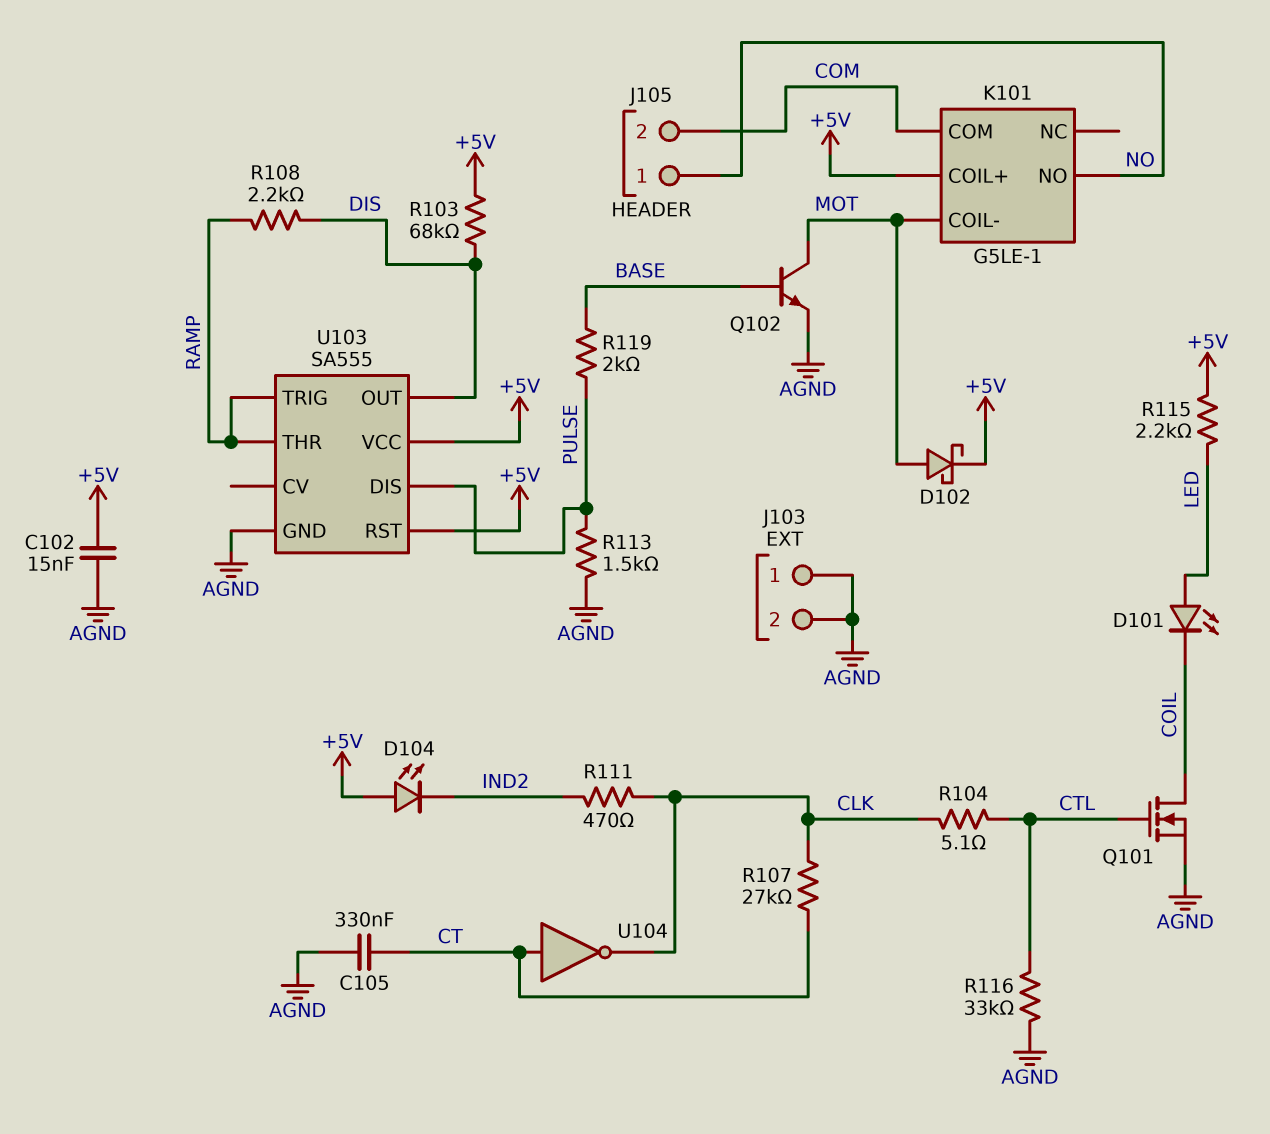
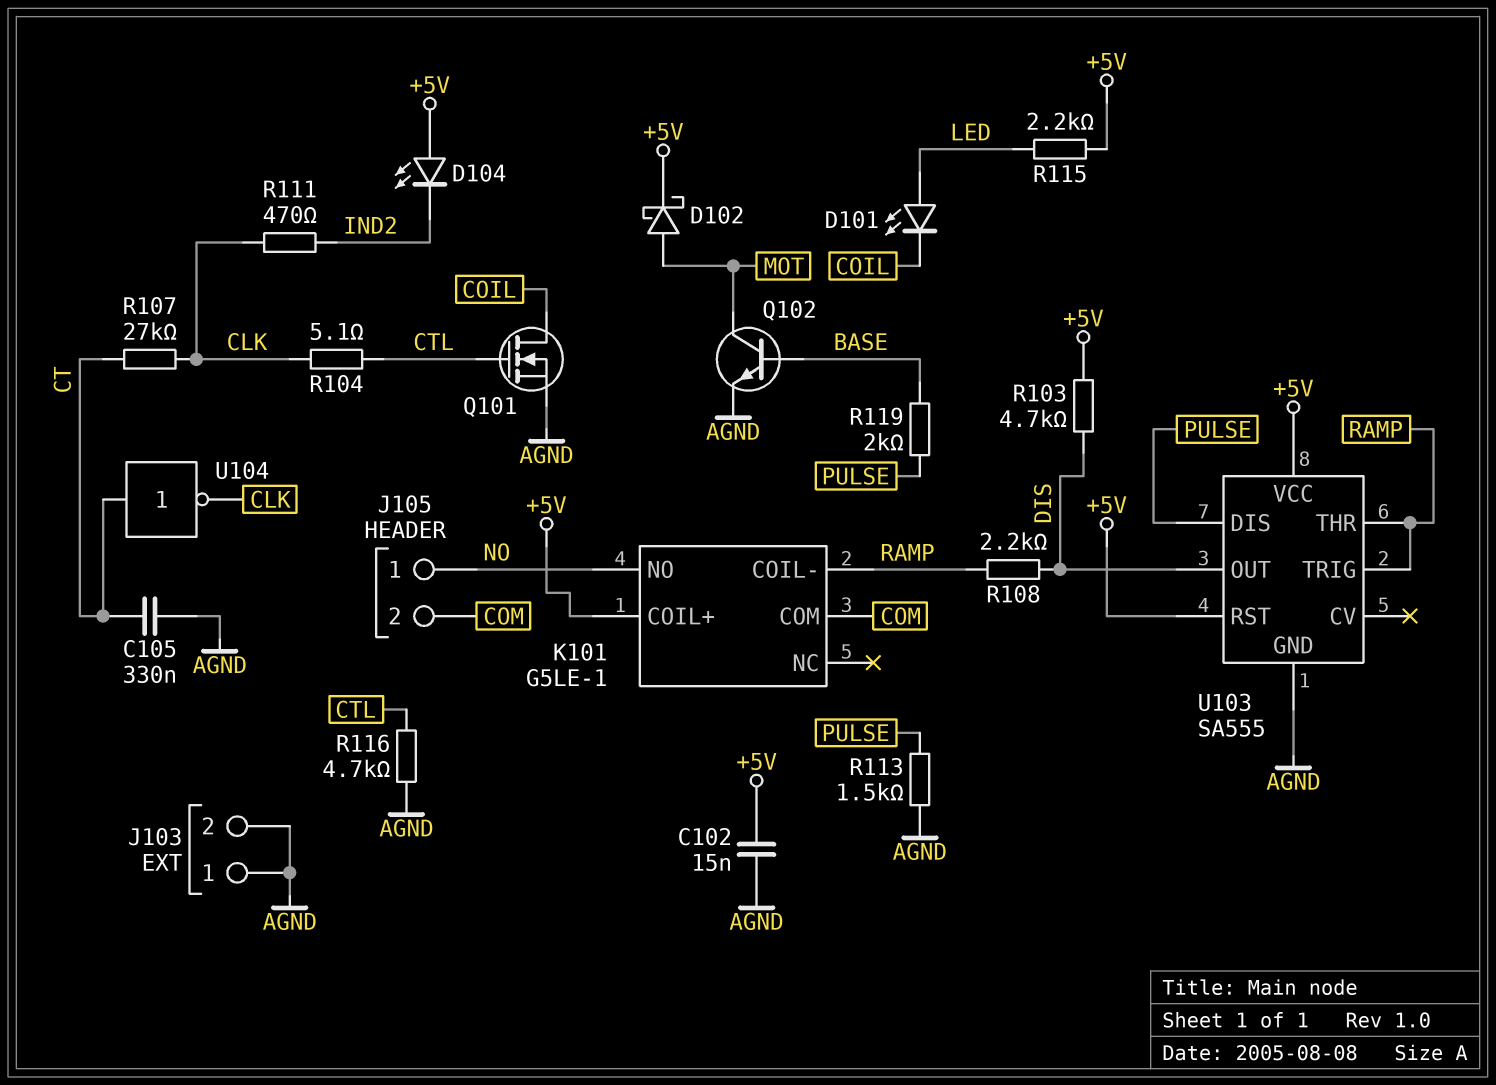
K101 pin COIL-: MOT -> RAMP
R103: 68k (+5V, DIS) -> 4.7k (+5V, DIS)
R116: 33k (AGND, CTL) -> 4.7k (AGND, CTL)

